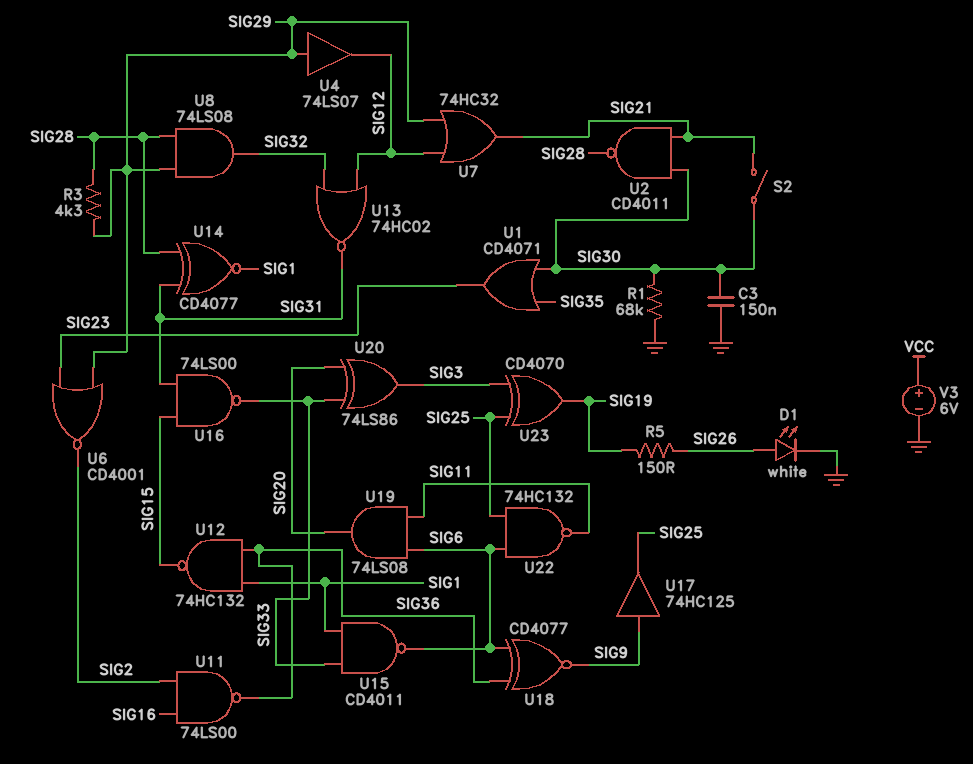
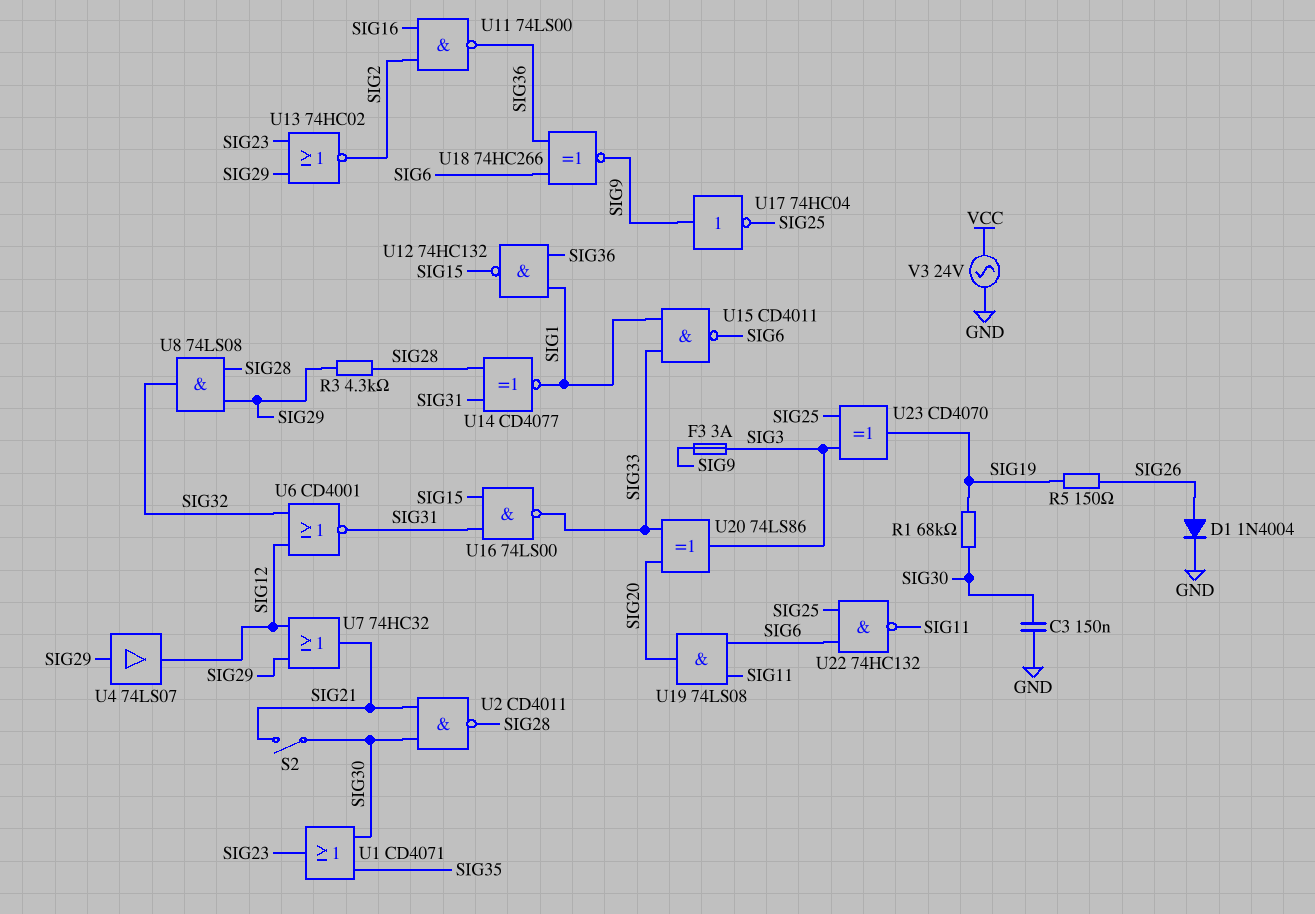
D1: LED white (A SIG26, K GND) -> diode 1N4004 (A SIG26, K GND)
F3: none -> 3A (SIG3, SIG9)
R1: 68k (GND, SIG30) -> 68k (SIG19, SIG30)
U6: NOR CD4001 (in SIG23, in SIG29, out SIG2) -> NOR CD4001 (in SIG12, in SIG32, out SIG31)
U13: NOR 74HC02 (in SIG12, in SIG32, out SIG31) -> NOR 74HC02 (in SIG23, in SIG29, out SIG2)
U17: buffer 74HC125 (in SIG9, out SIG25) -> NOT 74HC04 (in SIG9, out SIG25)
U18: XNOR CD4077 (in SIG6, in SIG36, out SIG9) -> XNOR 74HC266 (in SIG6, in SIG36, out SIG9)
V3: 6V (plus VCC, minus GND) -> AC 24V (GND, VCC)

